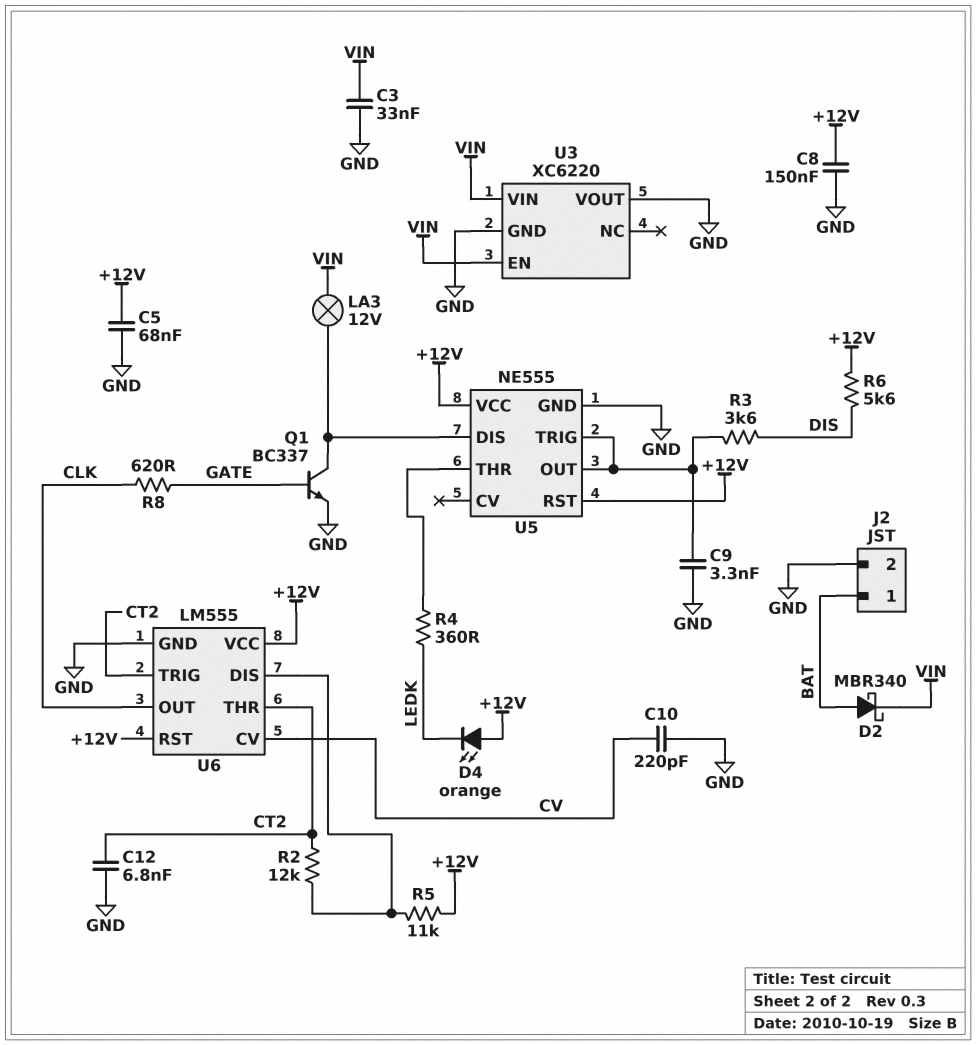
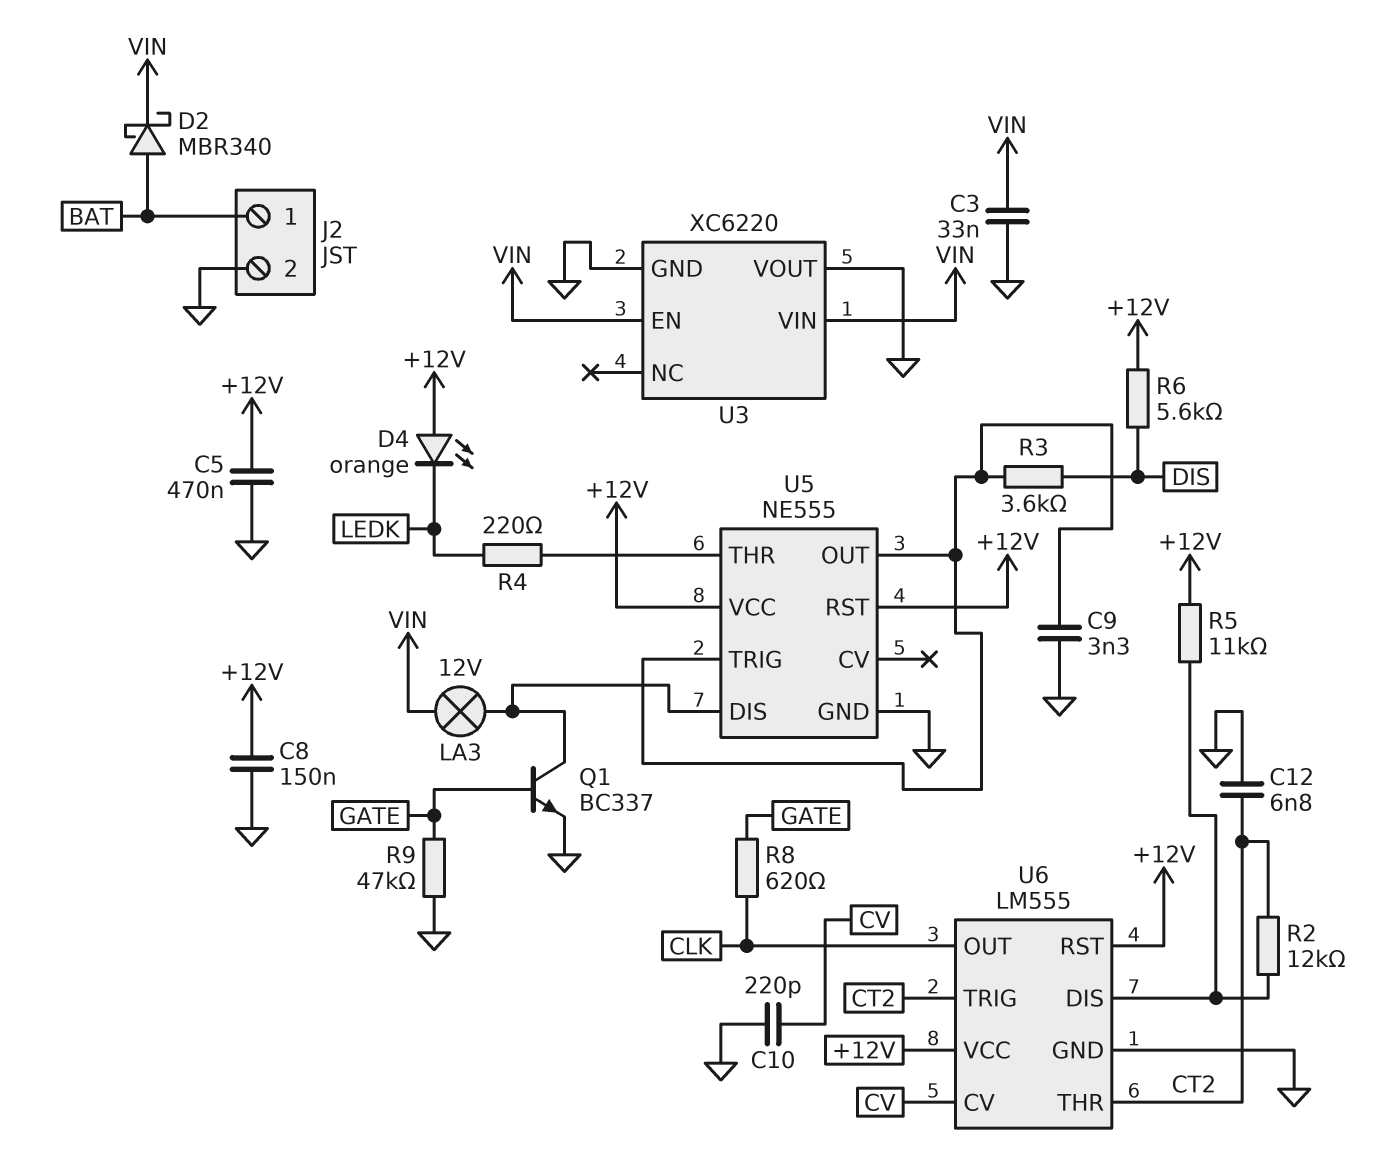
C5: 68nF (+12V, GND) -> 470nF (+12V, GND)
R4: 360 (LEDK, U5/THR) -> 220 (LEDK, U5/THR)
R9: none -> 47k (GATE, GND)

